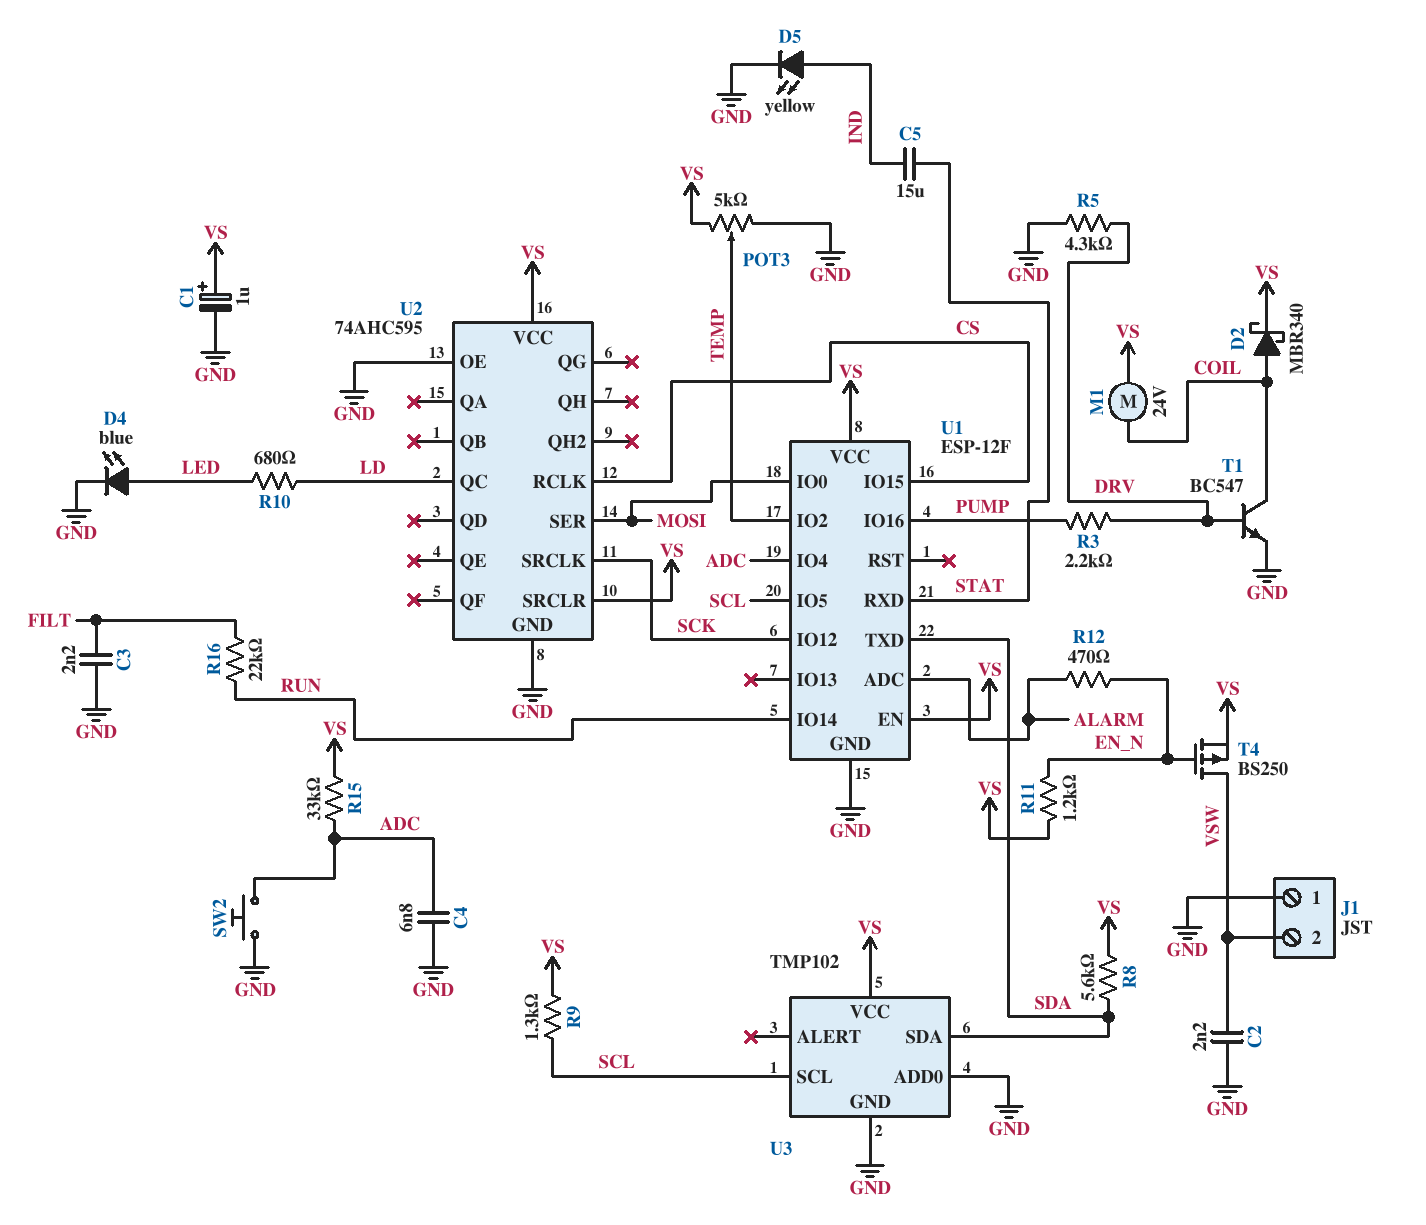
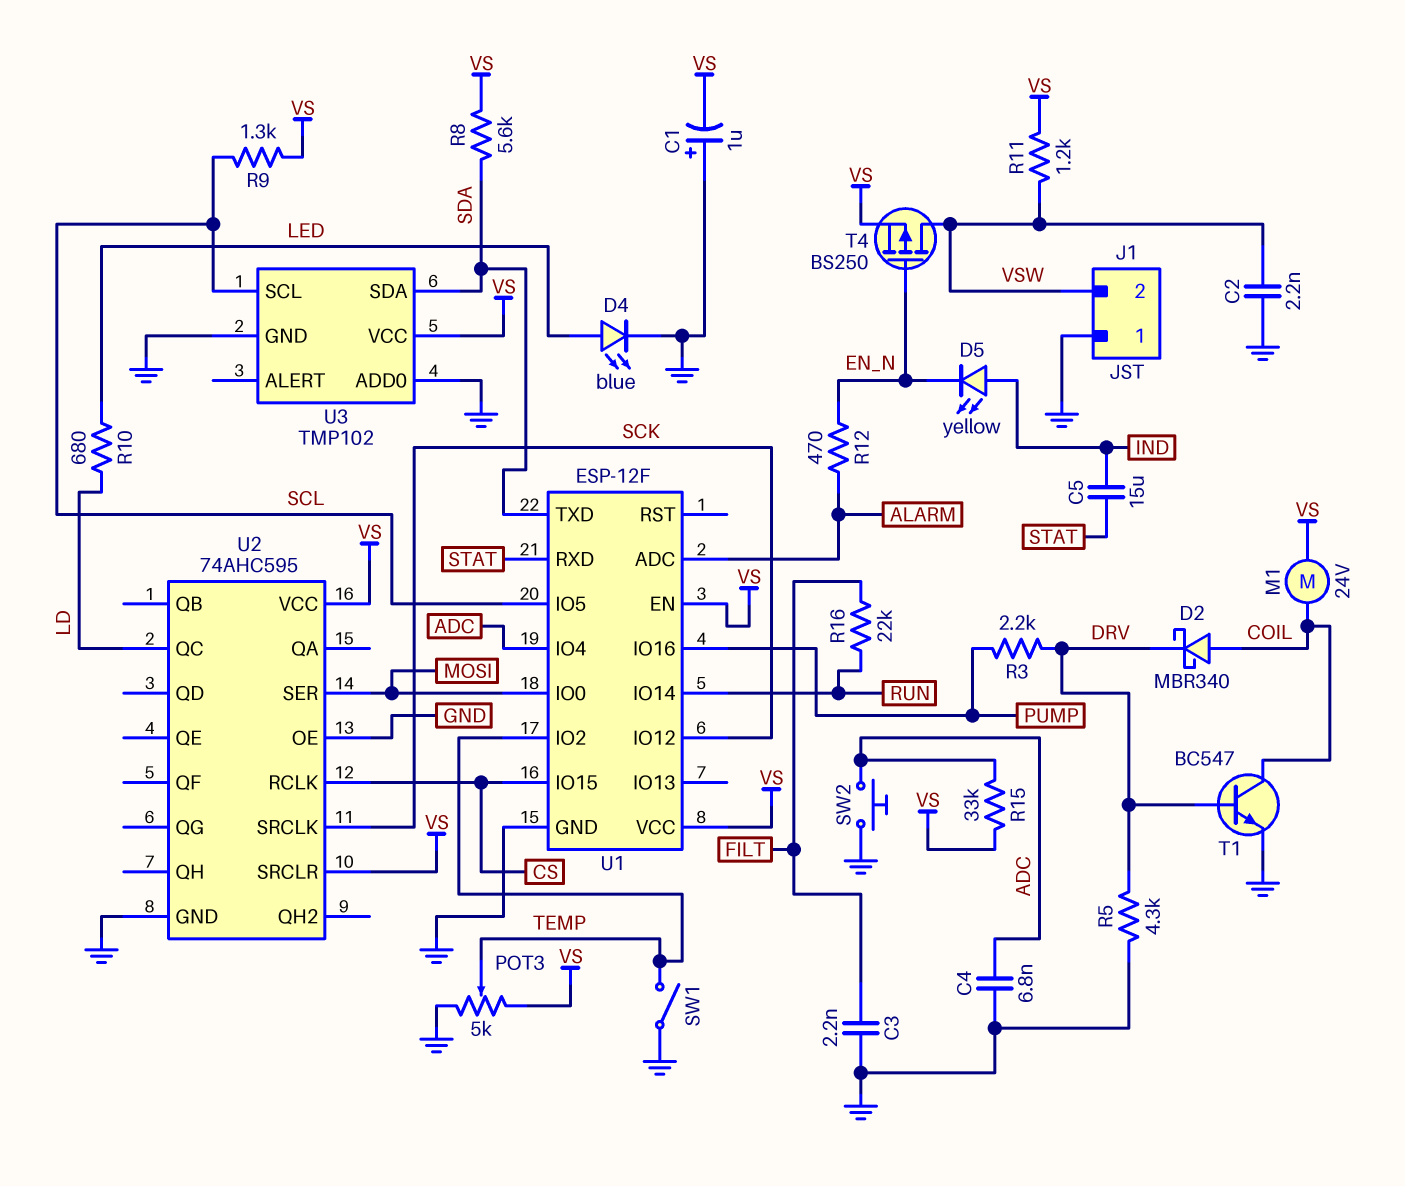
C1: 1uF (plus VS, minus GND) -> 1uF (plus GND, minus VS)
D2: schottky MBR340 (A COIL, K VS) -> schottky MBR340 (A COIL, K DRV)
D5: LED yellow (A IND, K GND) -> LED yellow (A IND, K EN_N)
R11: 1.2k (EN_N, VS) -> 1.2k (VS, VSW)
SW1: none -> switch (GND, TEMP)

